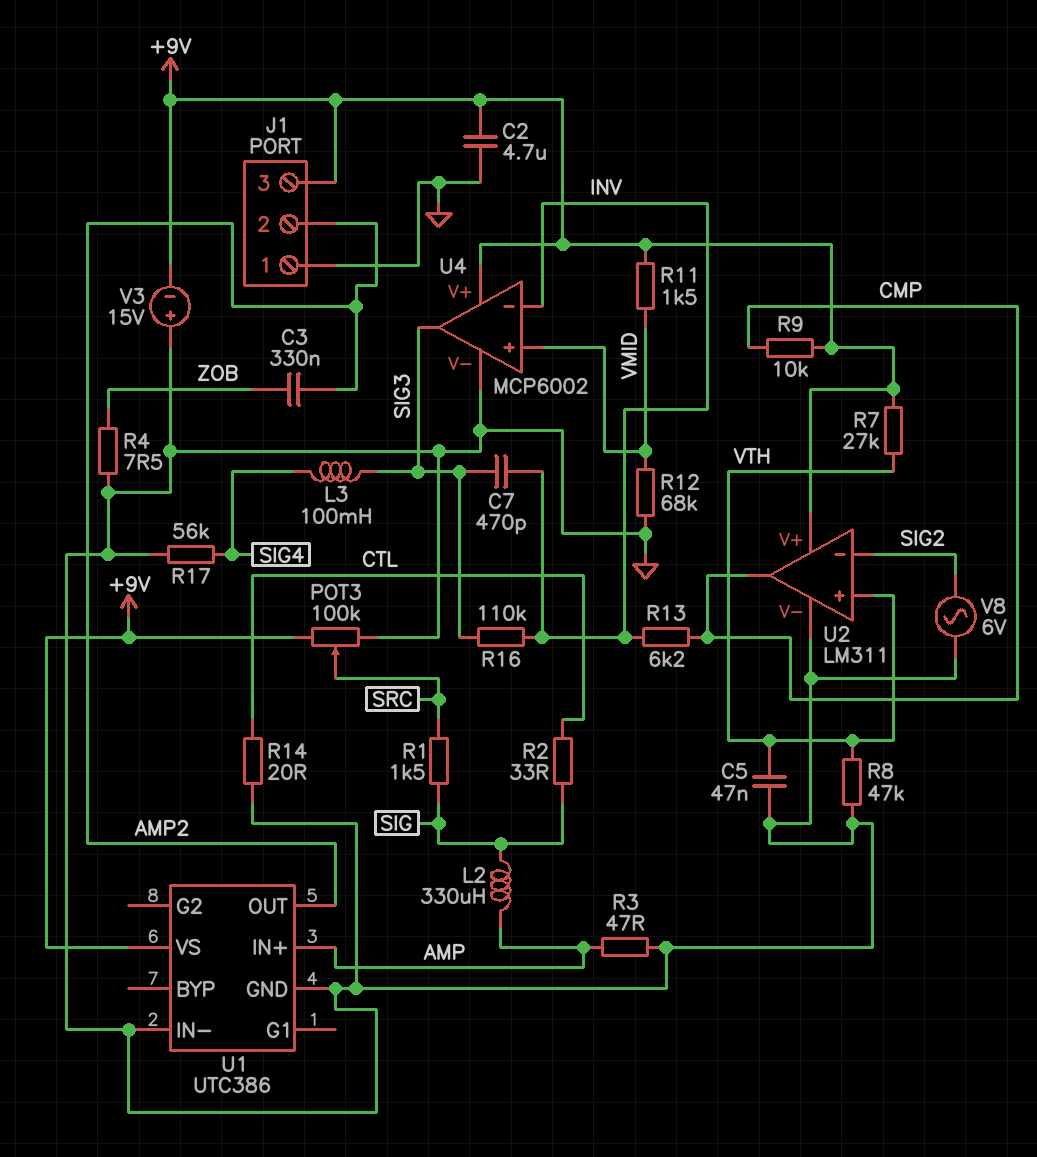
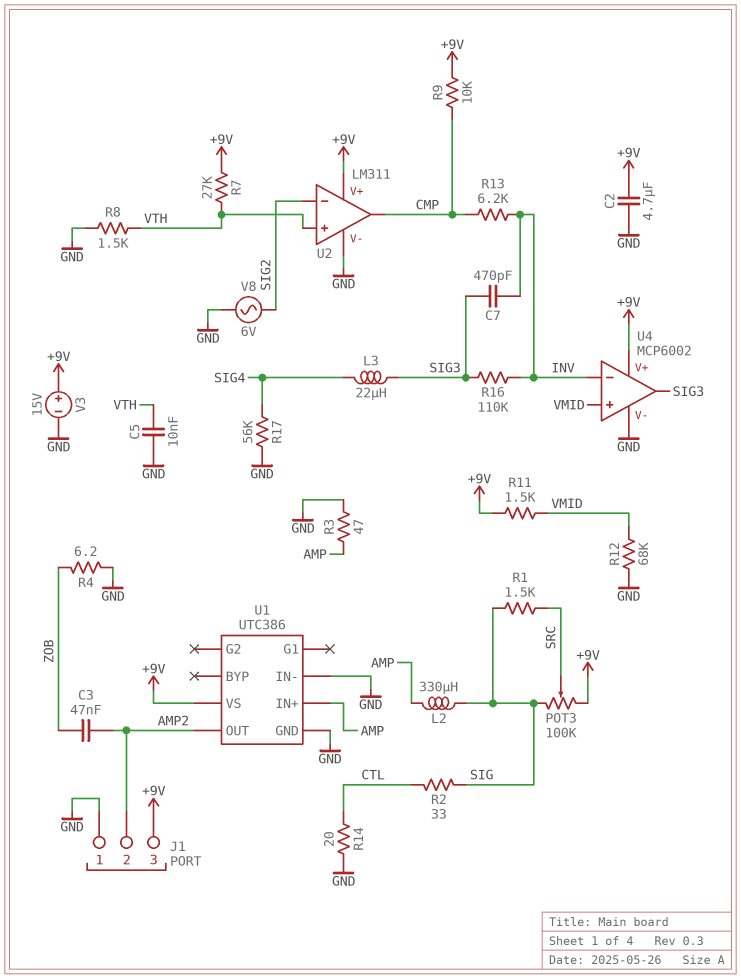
C3: 330nF (AMP2, ZOB) -> 47nF (AMP2, ZOB)
C5: 47nF (GND, VTH) -> 10nF (GND, VTH)
L3: 100mH (SIG3, SIG4) -> 22uH (SIG3, SIG4)
POT3: 100k (+9V, GND, wiper SRC) -> 100k (+9V, SIG, wiper SRC)
R4: 7.5 (GND, ZOB) -> 6.2 (GND, ZOB)
R8: 47k (GND, VTH) -> 1.5k (GND, VTH)
V3: 15V (plus GND, minus +9V) -> 15V (plus +9V, minus GND)

